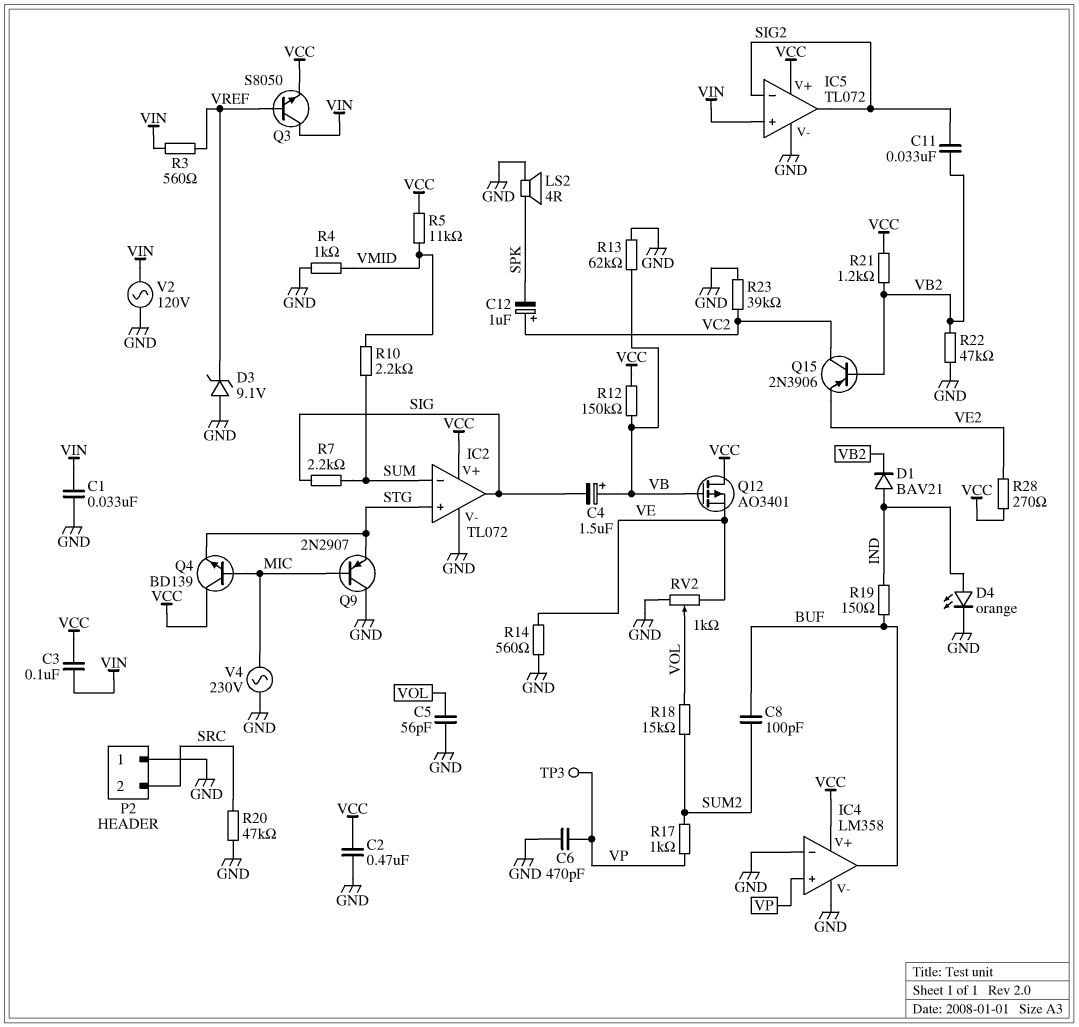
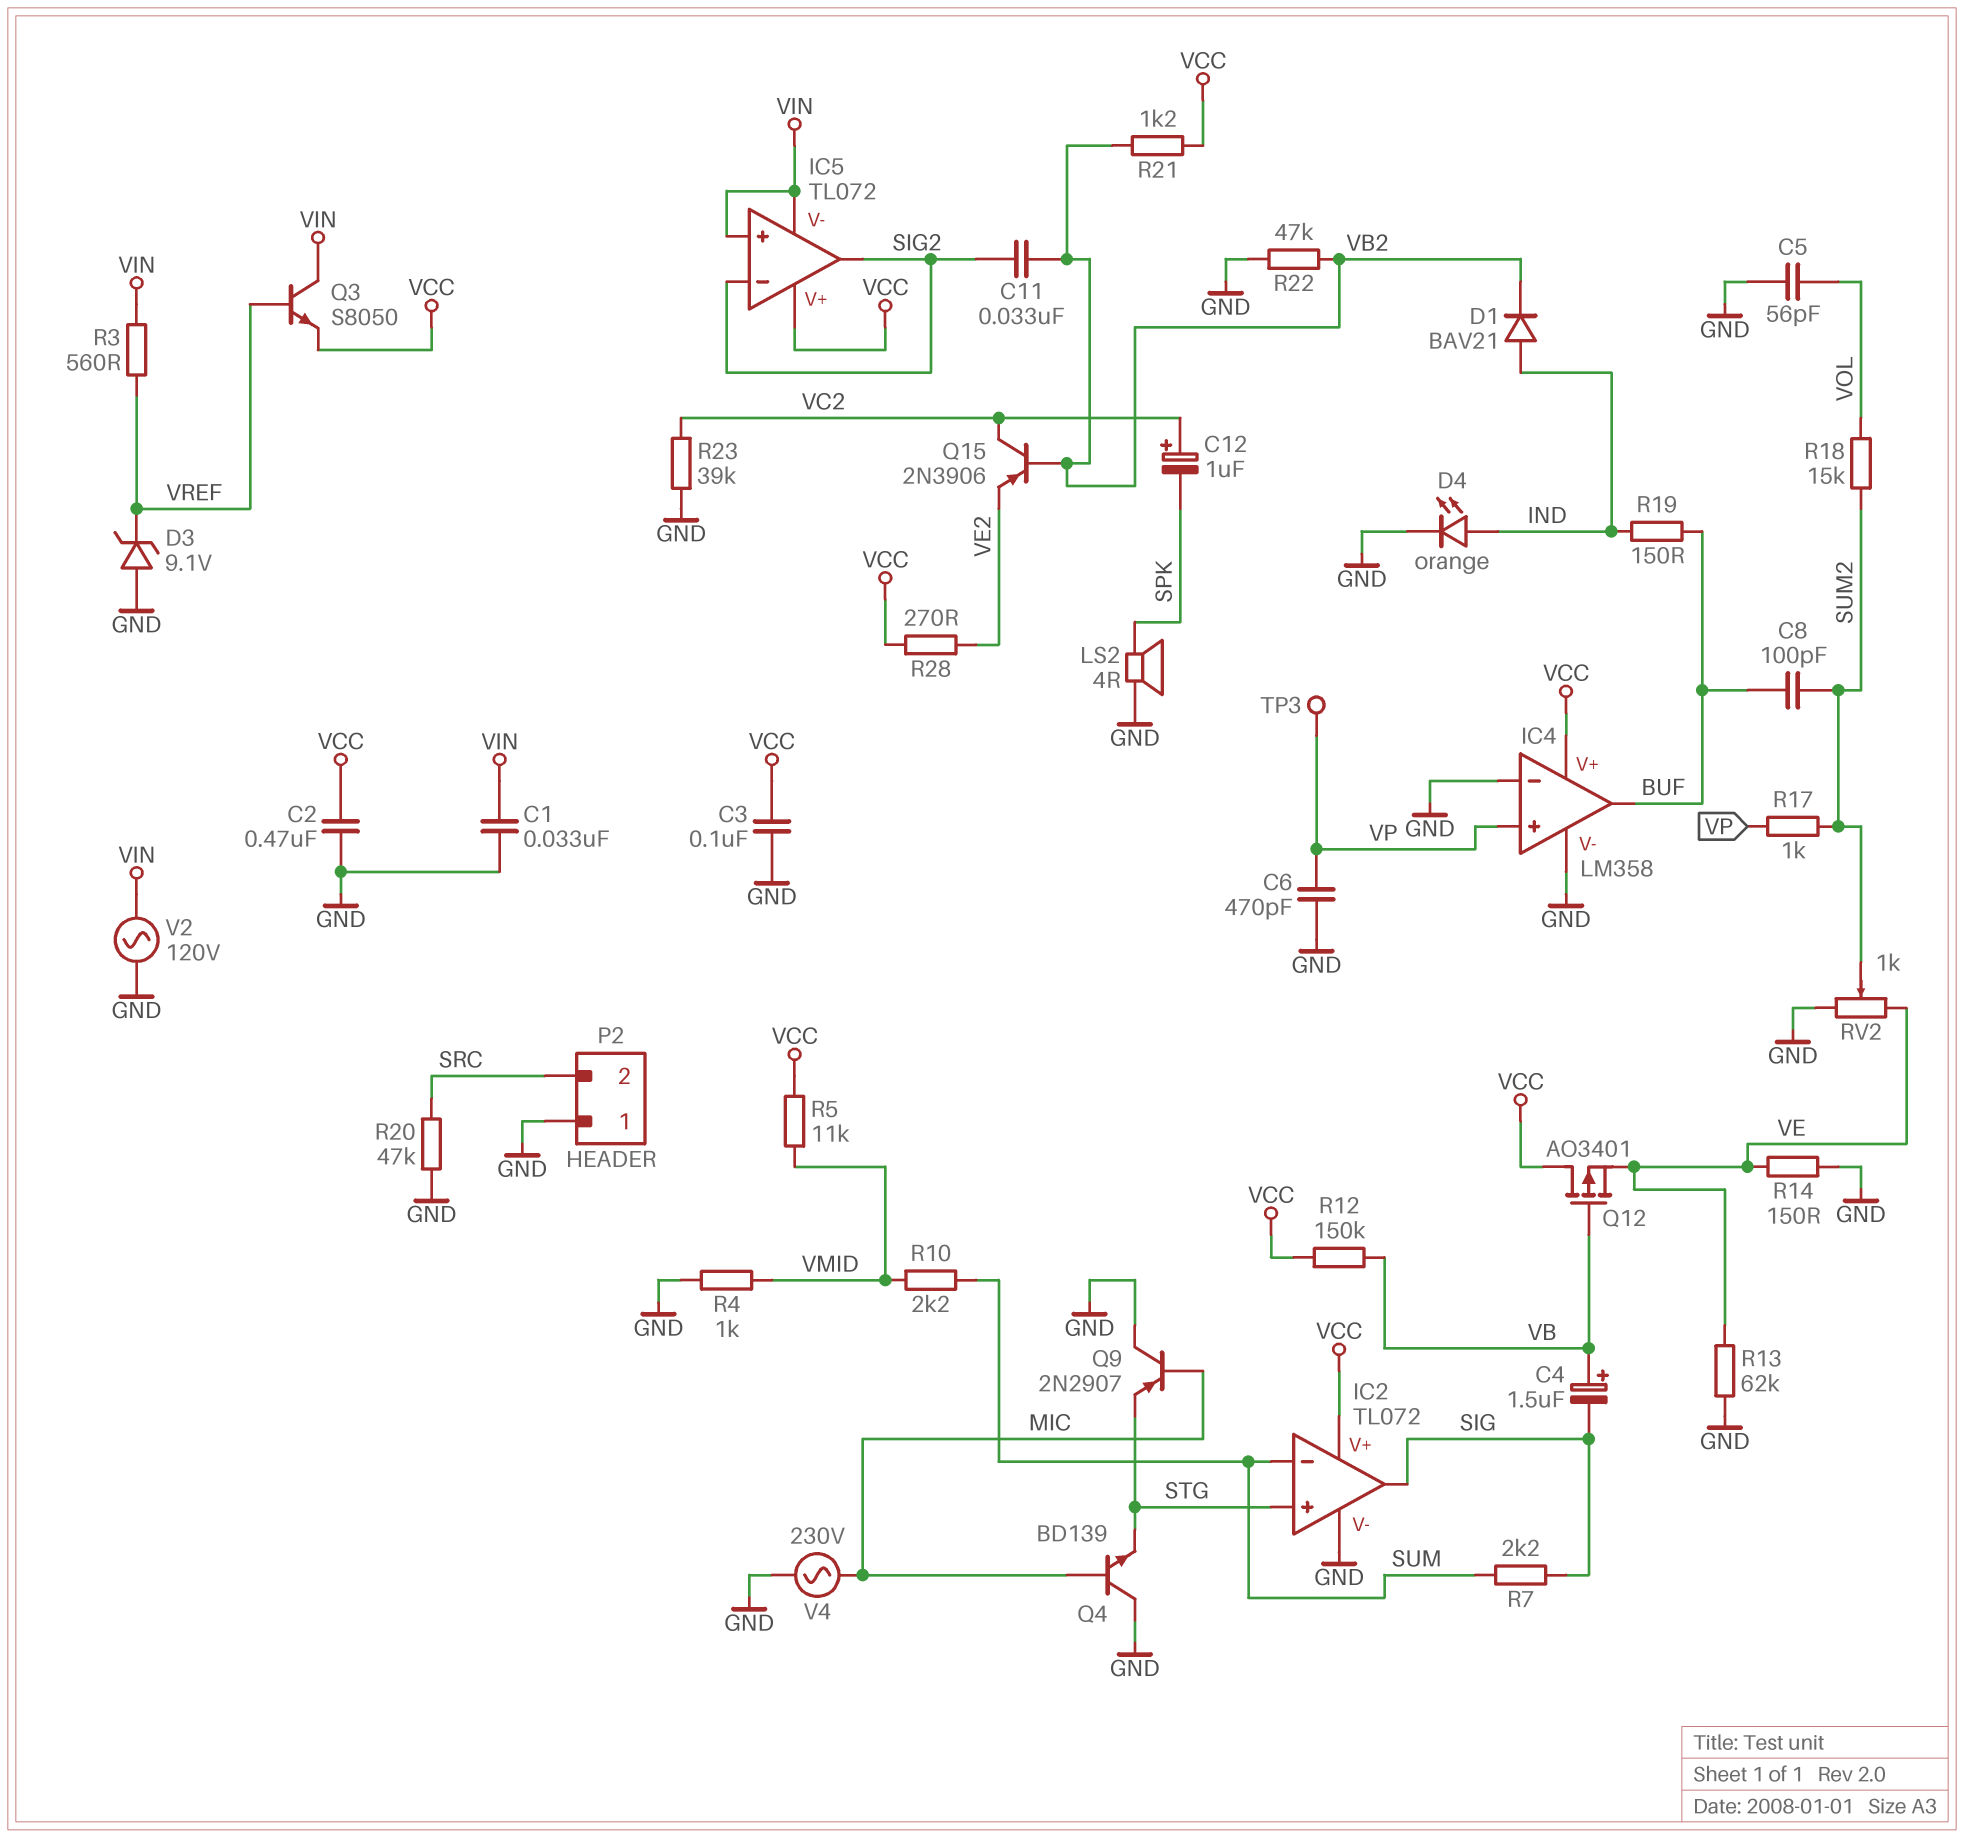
C3: 100nF (VCC, VIN) -> 100nF (GND, VCC)
IC5 pin V-: GND -> VIN
Q4: NPN BD139 (B MIC, C VCC, E STG) -> NPN BD139 (B MIC, C GND, E STG)
R13: 62k (GND, VB) -> 62k (GND, VE)
R14: 560 (GND, VE) -> 150 (GND, VE)
RV2: 1k (GND, VE, wiper VOL) -> 1k (GND, VE, wiper SUM2)

